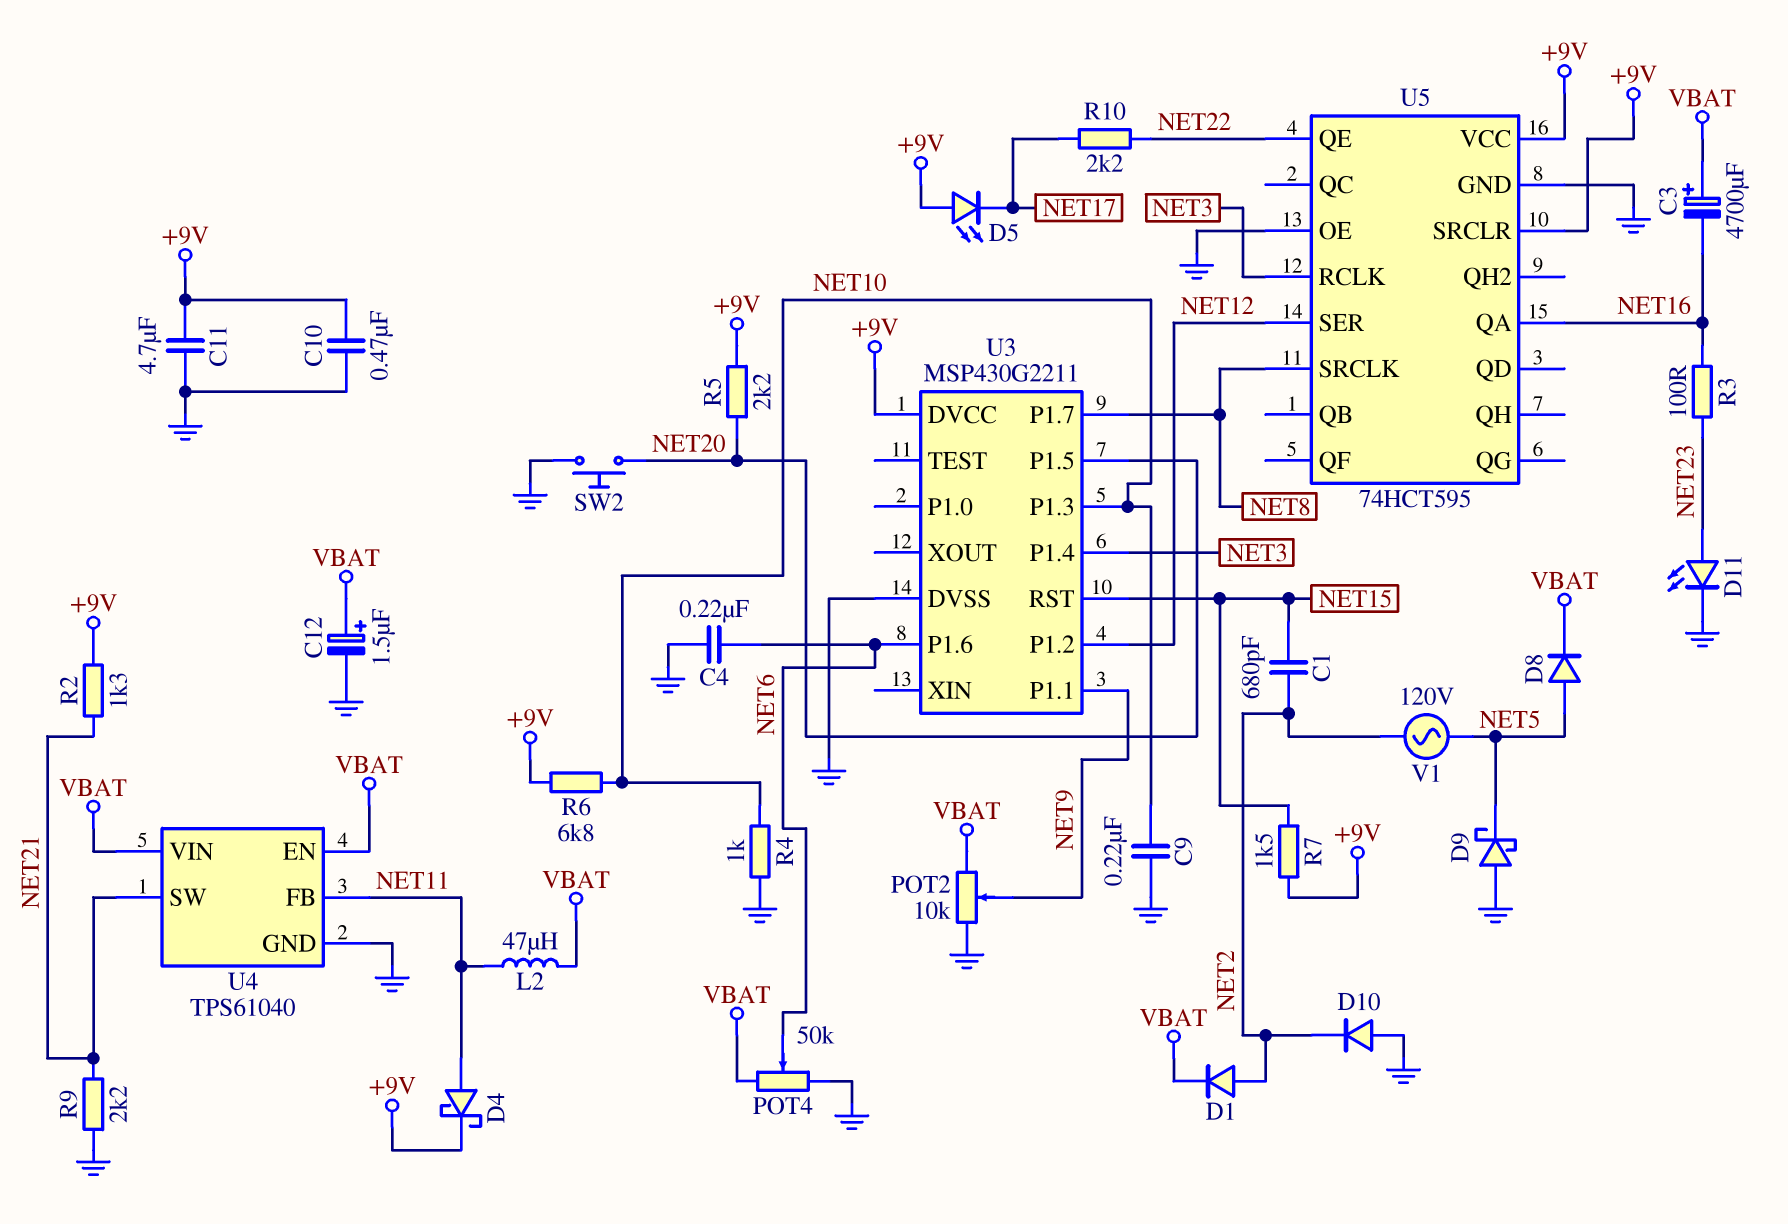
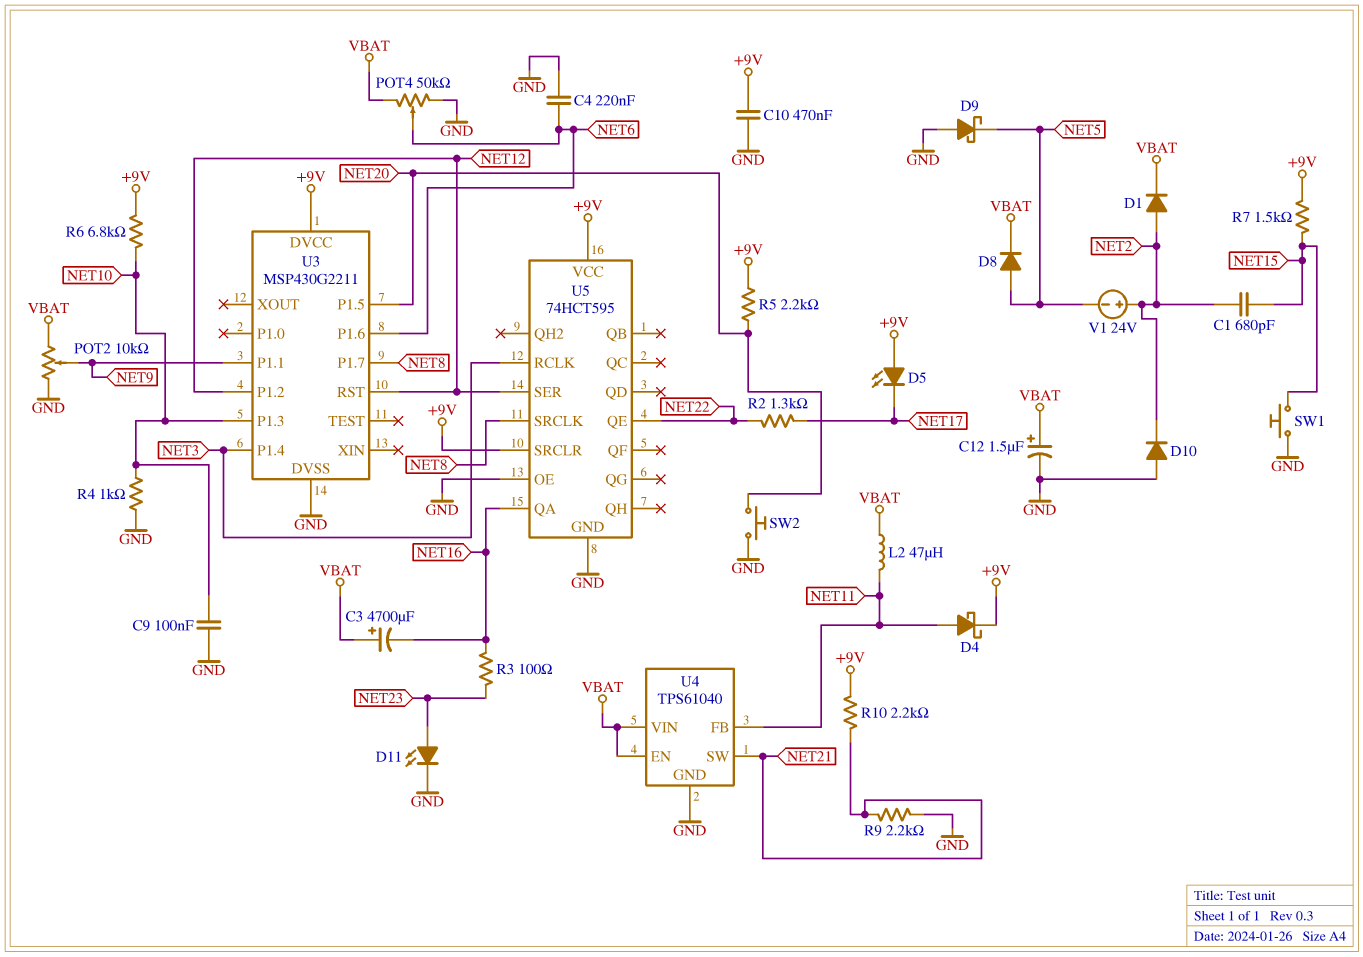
C9: 220nF (GND, NET10) -> 100nF (GND, NET10)
C11: 4.7uF (+9V, GND) -> none
R2: 1.3k (+9V, NET21) -> 1.3k (NET17, NET22)
R10: 2.2k (NET17, NET22) -> 2.2k (+9V, NET21)
SW1: none -> button (GND, NET15)
U3 pin RST: NET15 -> NET12
V1: AC 120V (NET2, NET5) -> 24V (plus NET2, minus NET5)

